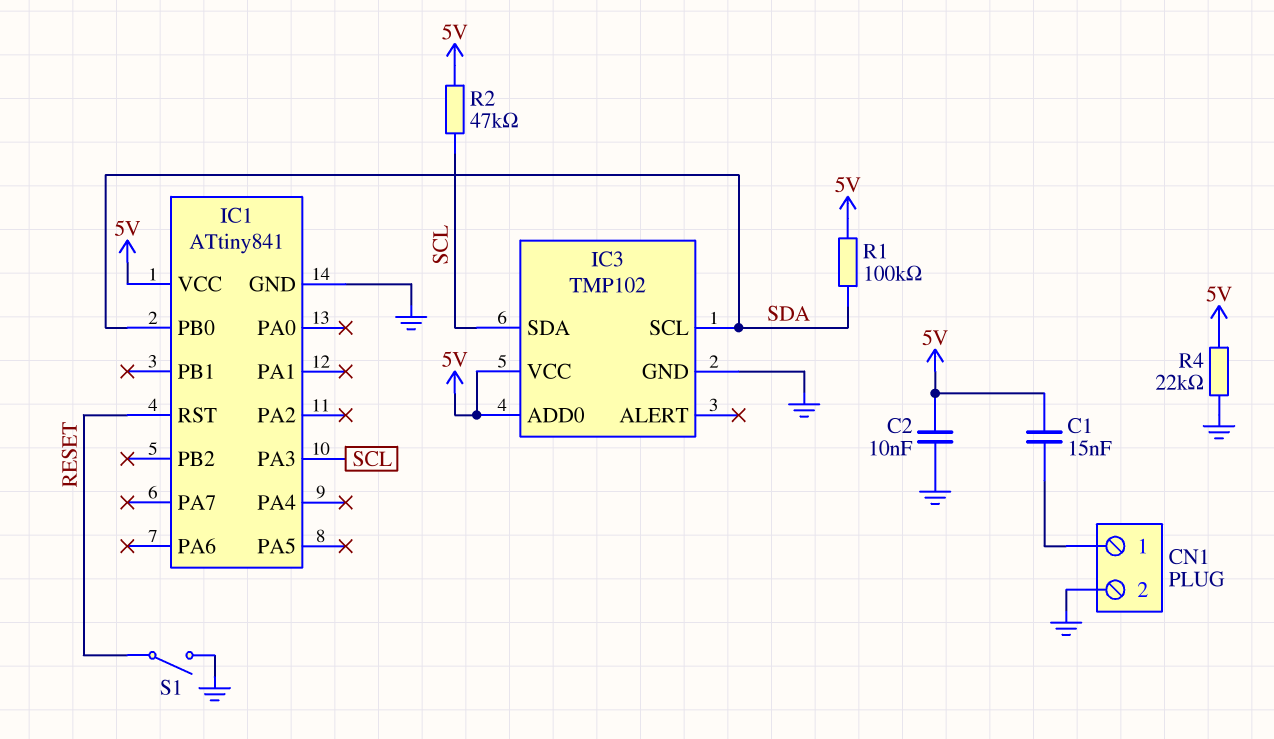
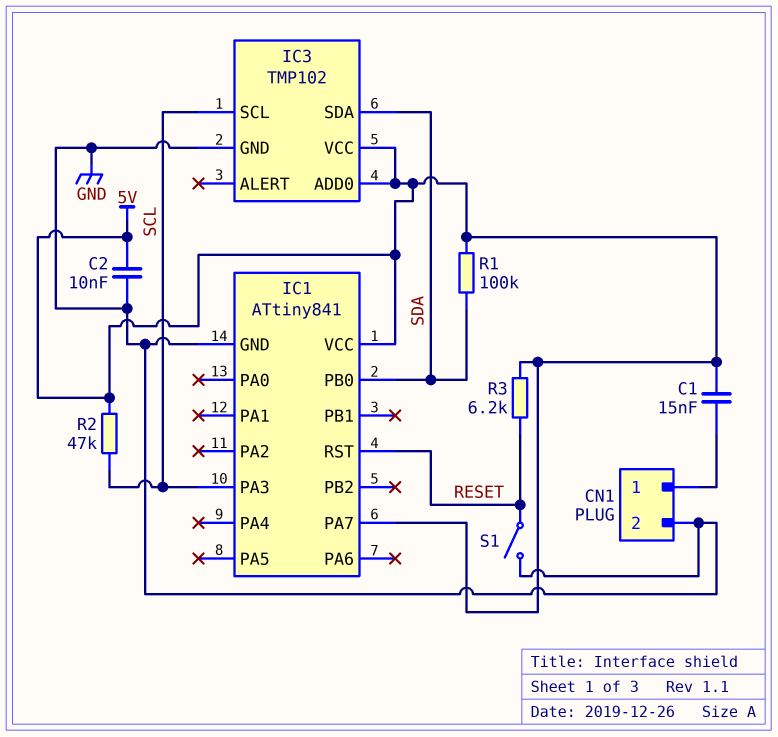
IC1 pin PA7: none -> 5V
IC3 pin SCL: SDA -> SCL
IC3 pin SDA: SCL -> SDA
R3: none -> 6.2k (5V, RESET)
R4: 22k (5V, GND) -> none

